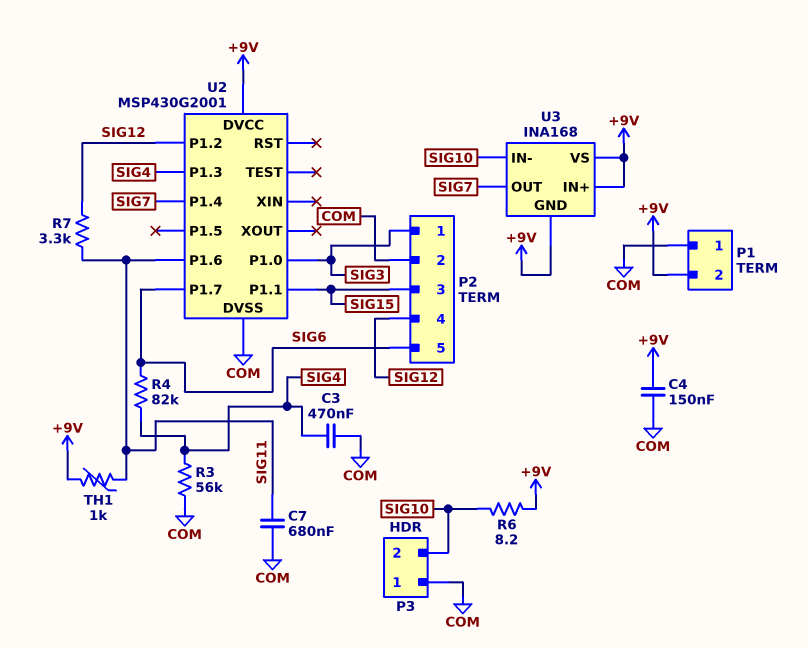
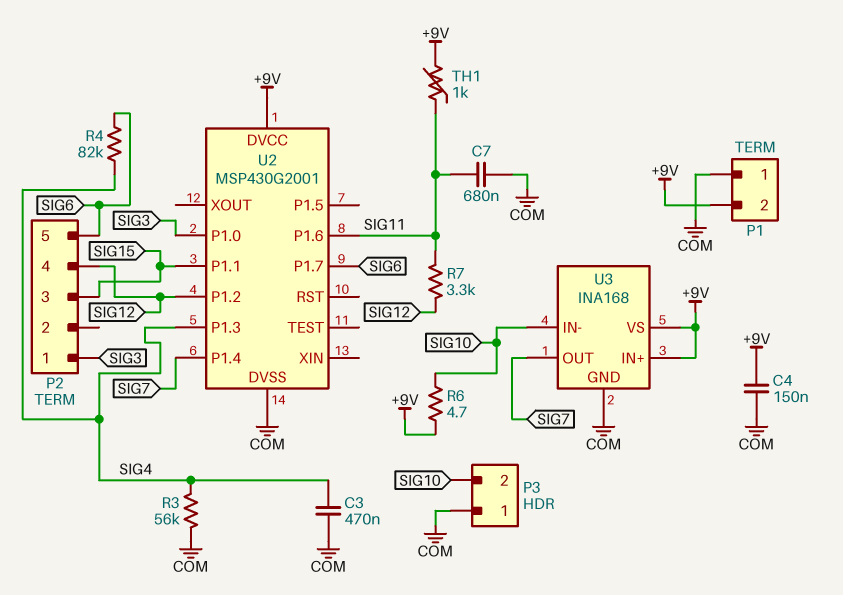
P2 pin 2: COM -> none
R6: 8.2 (+9V, SIG10) -> 4.7 (+9V, SIG10)
U3 pin GND: +9V -> COM

